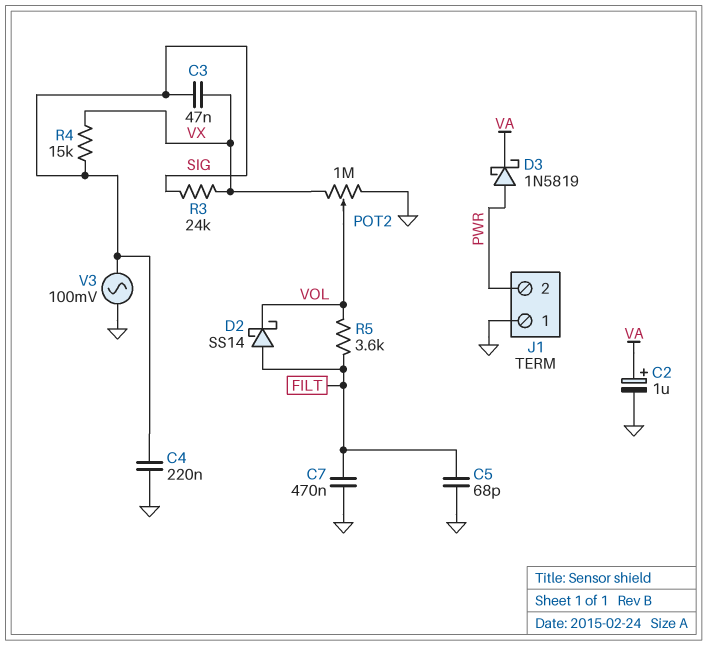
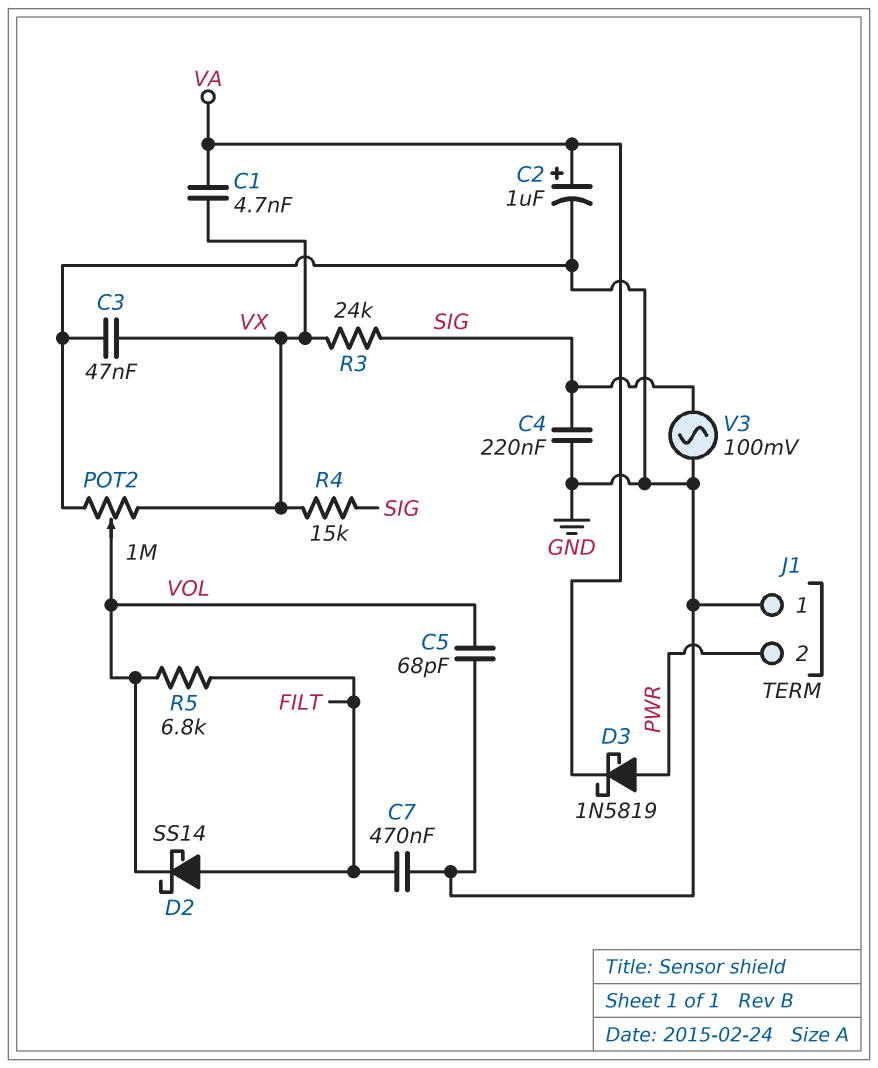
C1: none -> 4.7nF (VA, VX)
C3: 47nF (SIG, VX) -> 47nF (GND, VX)
C5: 68pF (FILT, GND) -> 68pF (GND, VOL)
R5: 3.6k (FILT, VOL) -> 6.8k (FILT, VOL)

